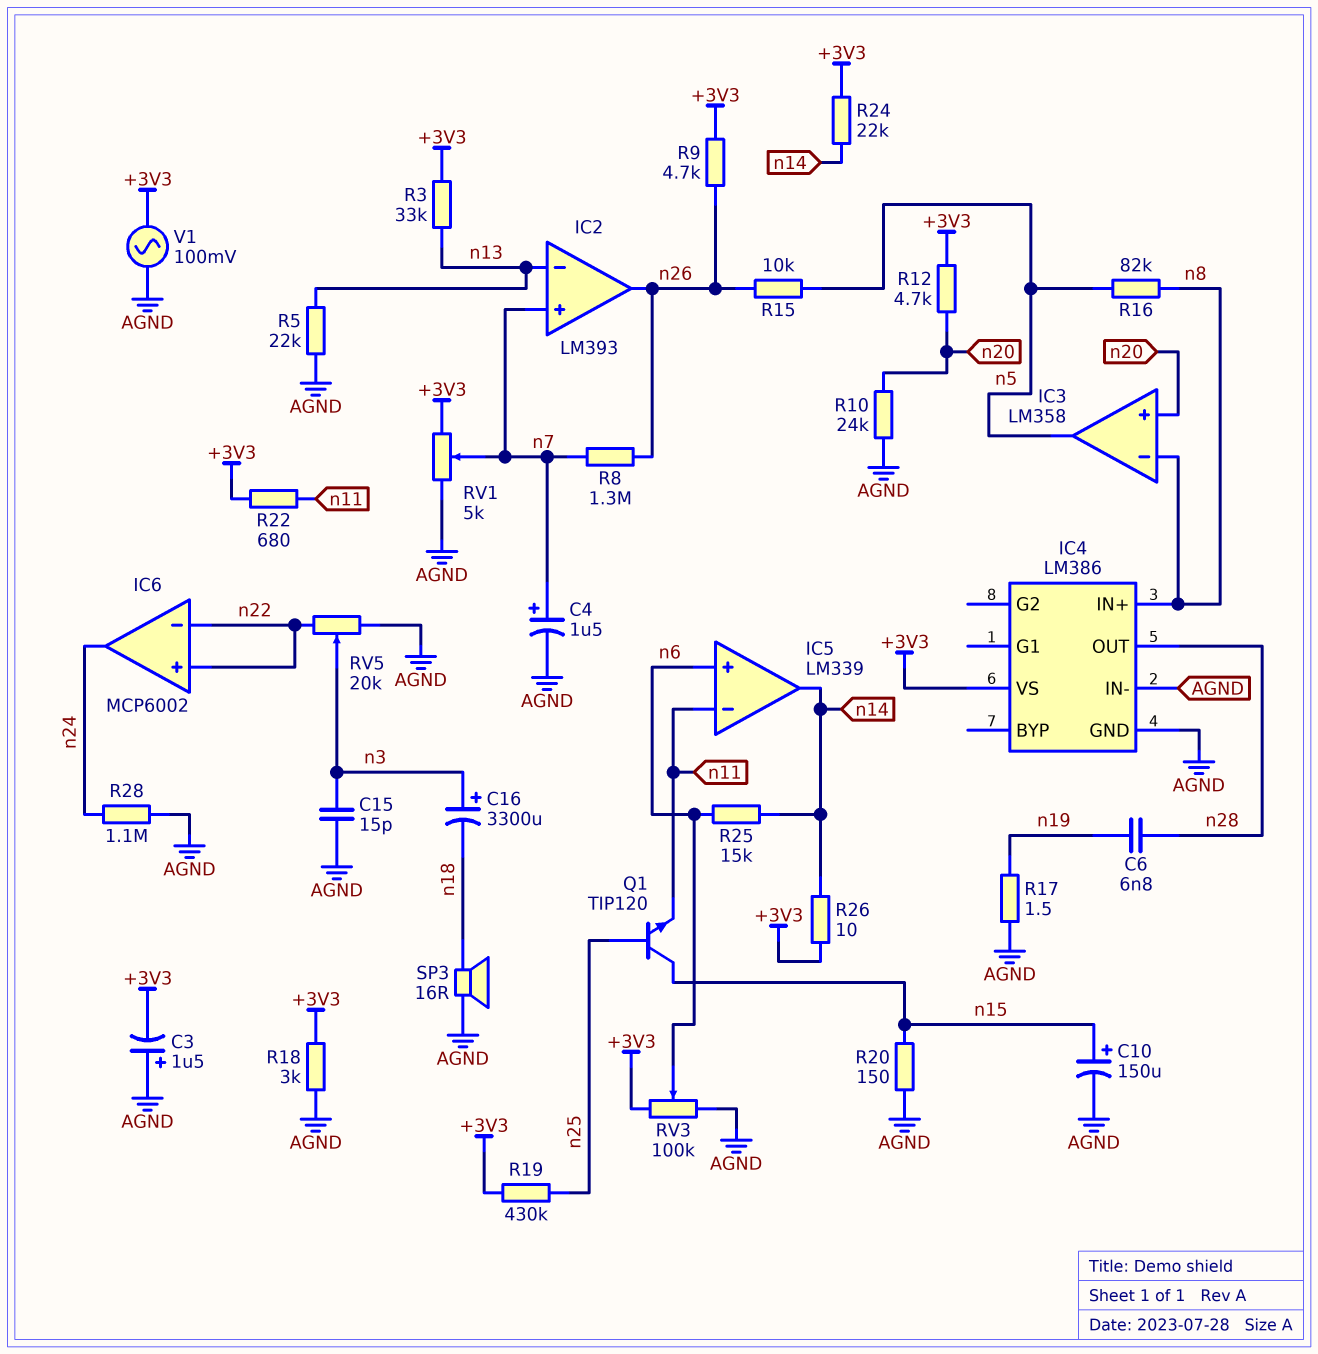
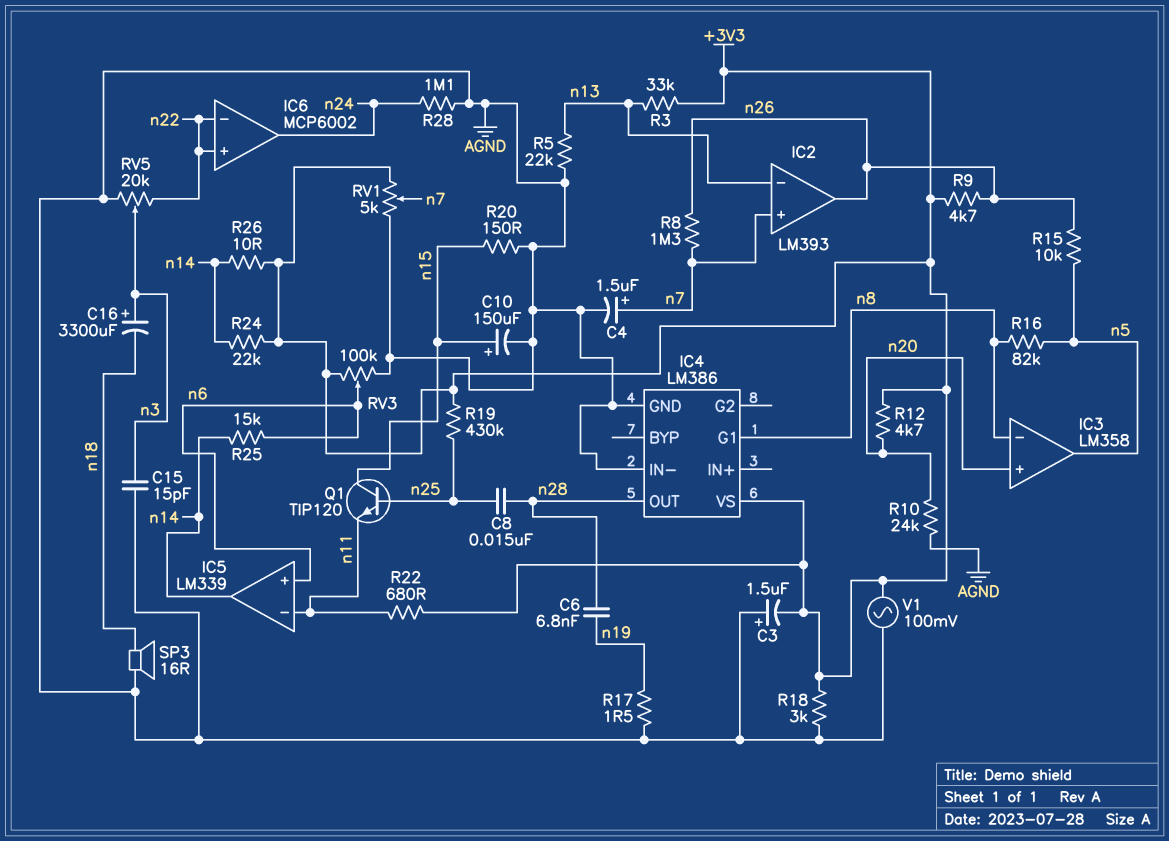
C8: none -> 15nF (n25, n28)
IC4 pin G1: none -> n8
IC4 pin IN+: n8 -> none

